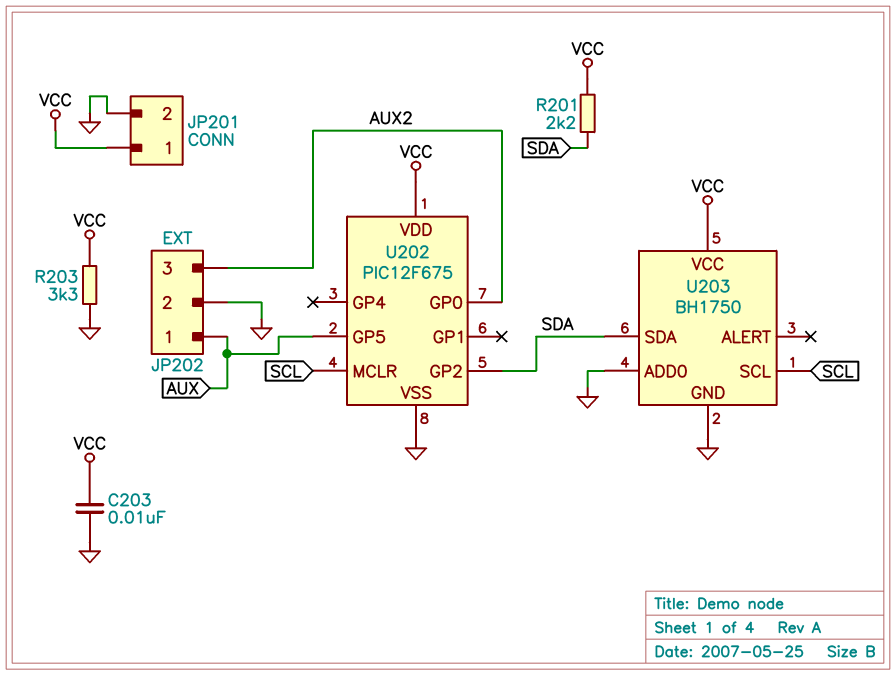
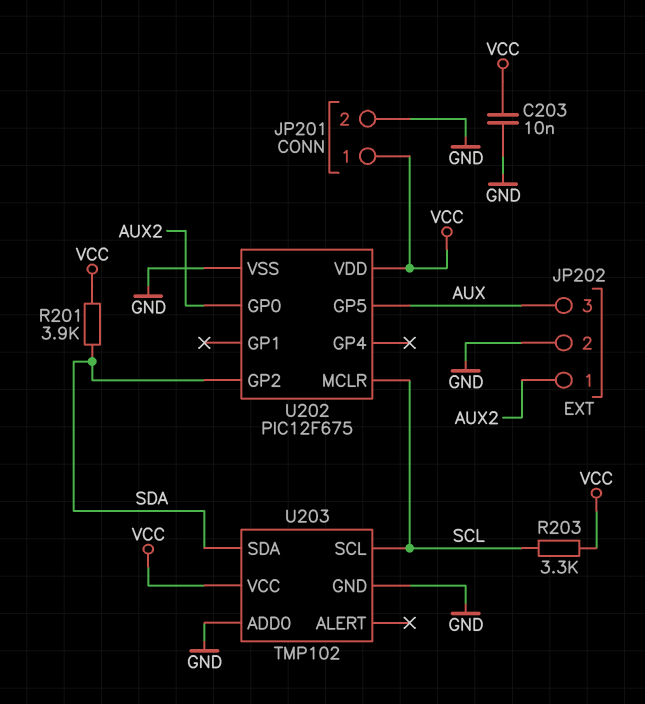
JP202 pin 1: AUX -> AUX2
JP202 pin 3: AUX2 -> AUX
R201: 2.2k (SDA, VCC) -> 3.9k (SDA, VCC)
R203: 3.3k (GND, VCC) -> 3.3k (SCL, VCC)
U203: BH1750 -> TMP102

